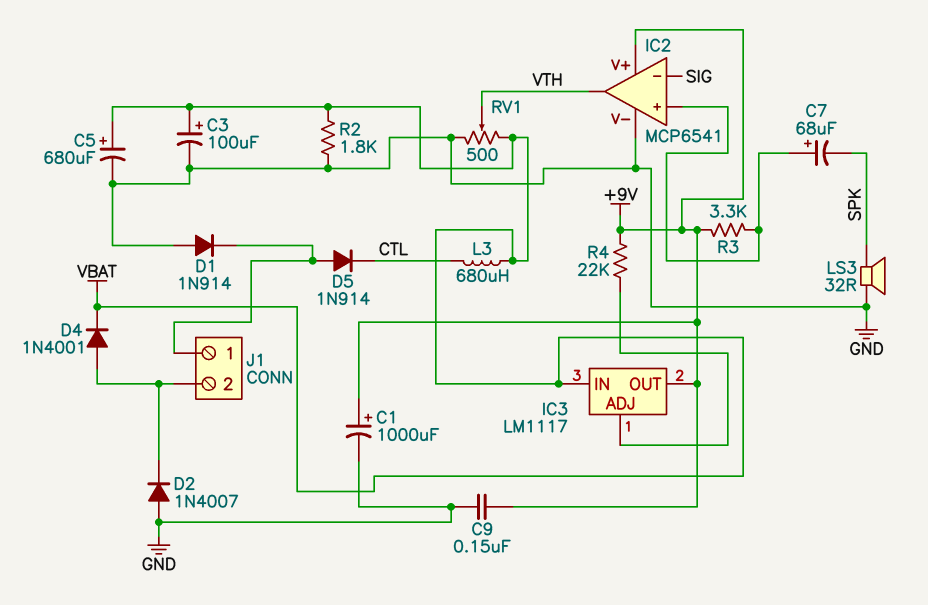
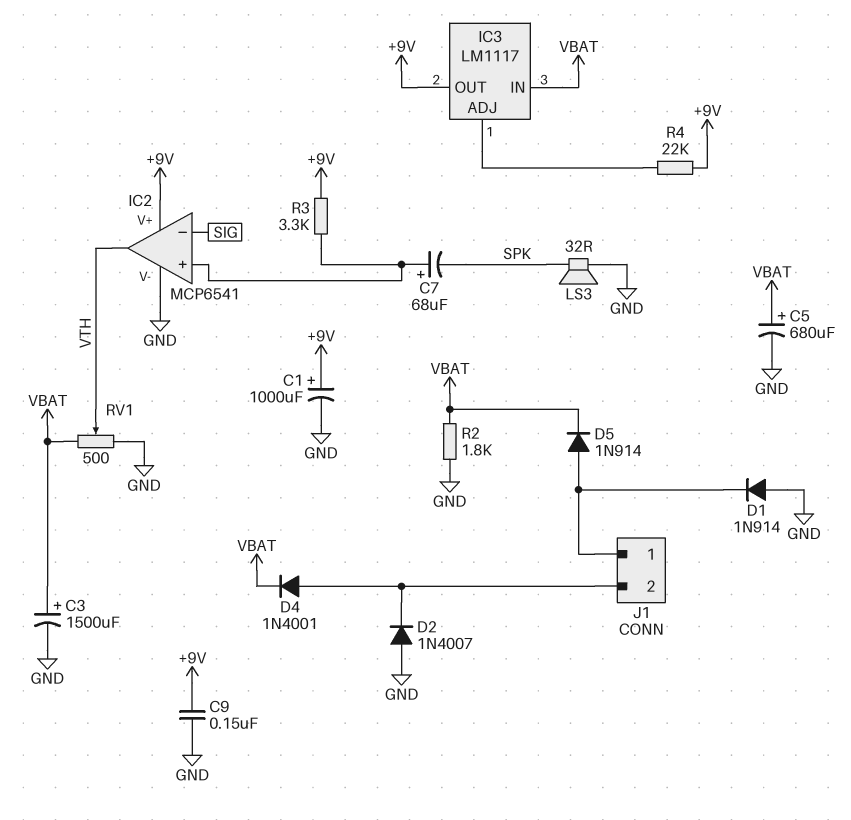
C3: 100uF (plus VBAT, minus GND) -> 1500uF (plus VBAT, minus GND)
D5: diode 1N914 (A J1/1, K CTL) -> diode 1N914 (A J1/1, K VBAT)
L3: 680uH (CTL, VBAT) -> none

